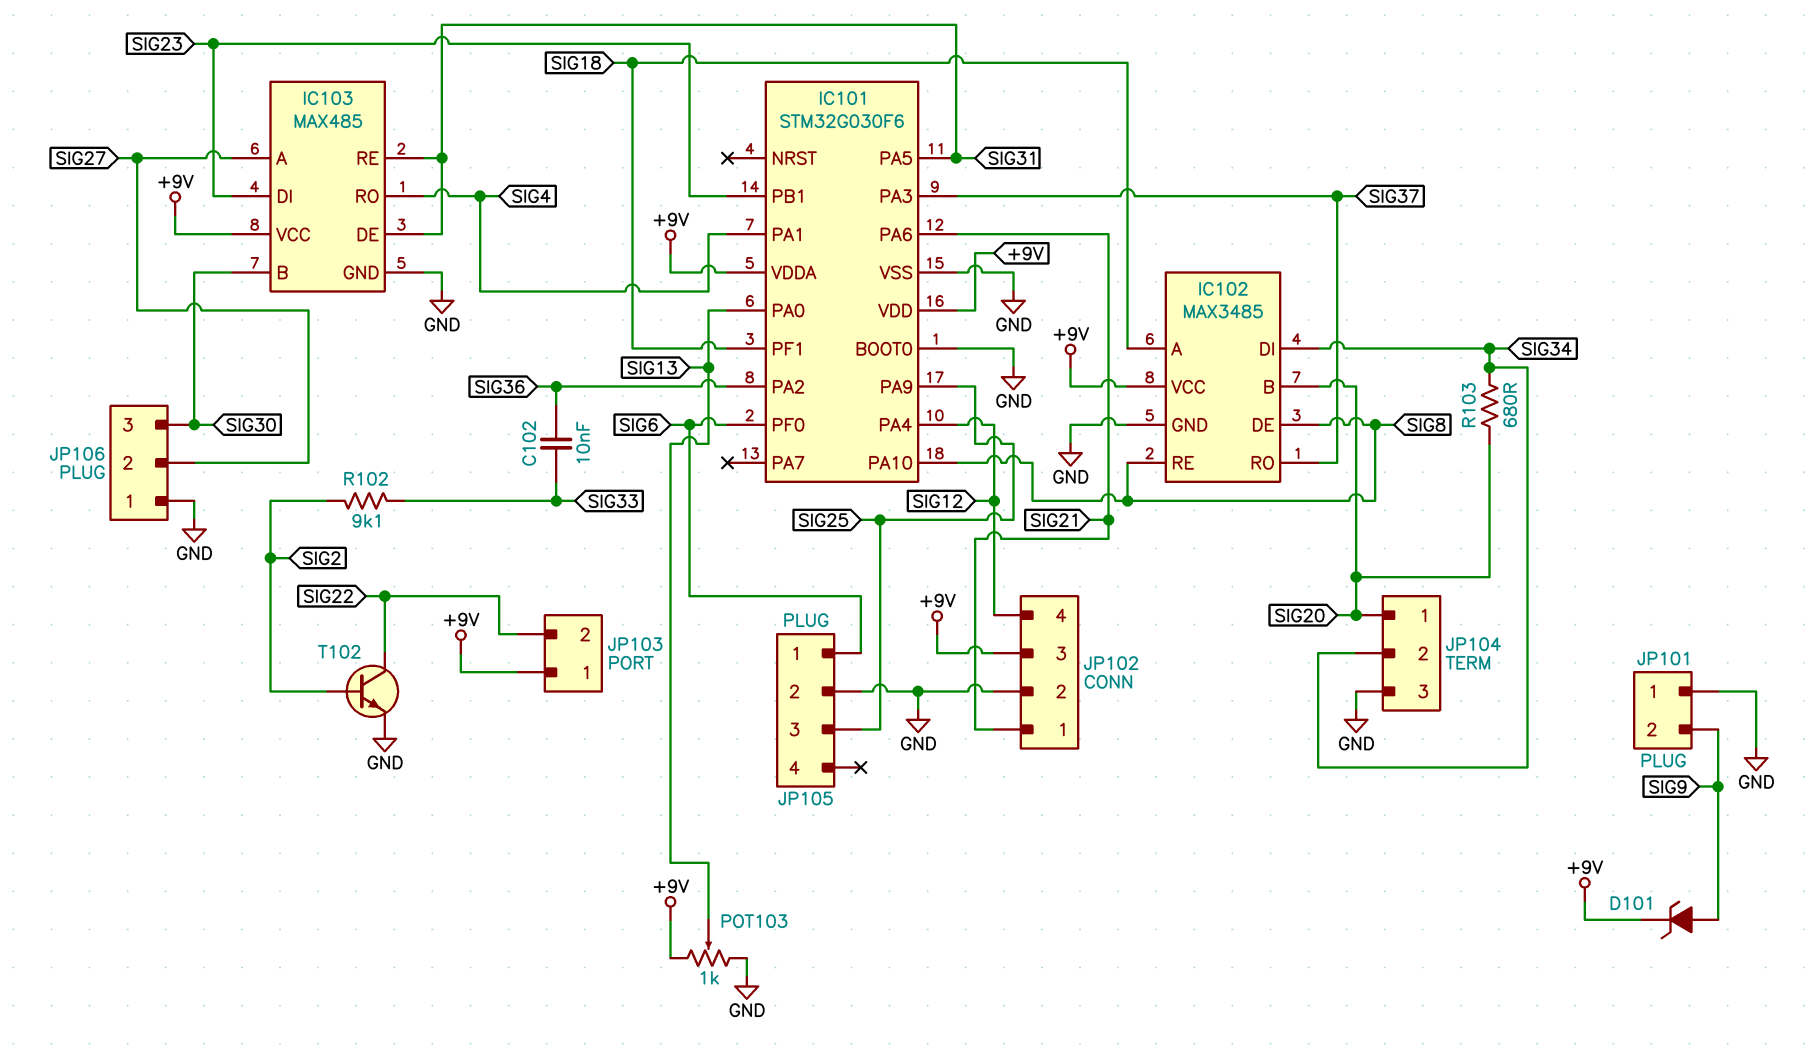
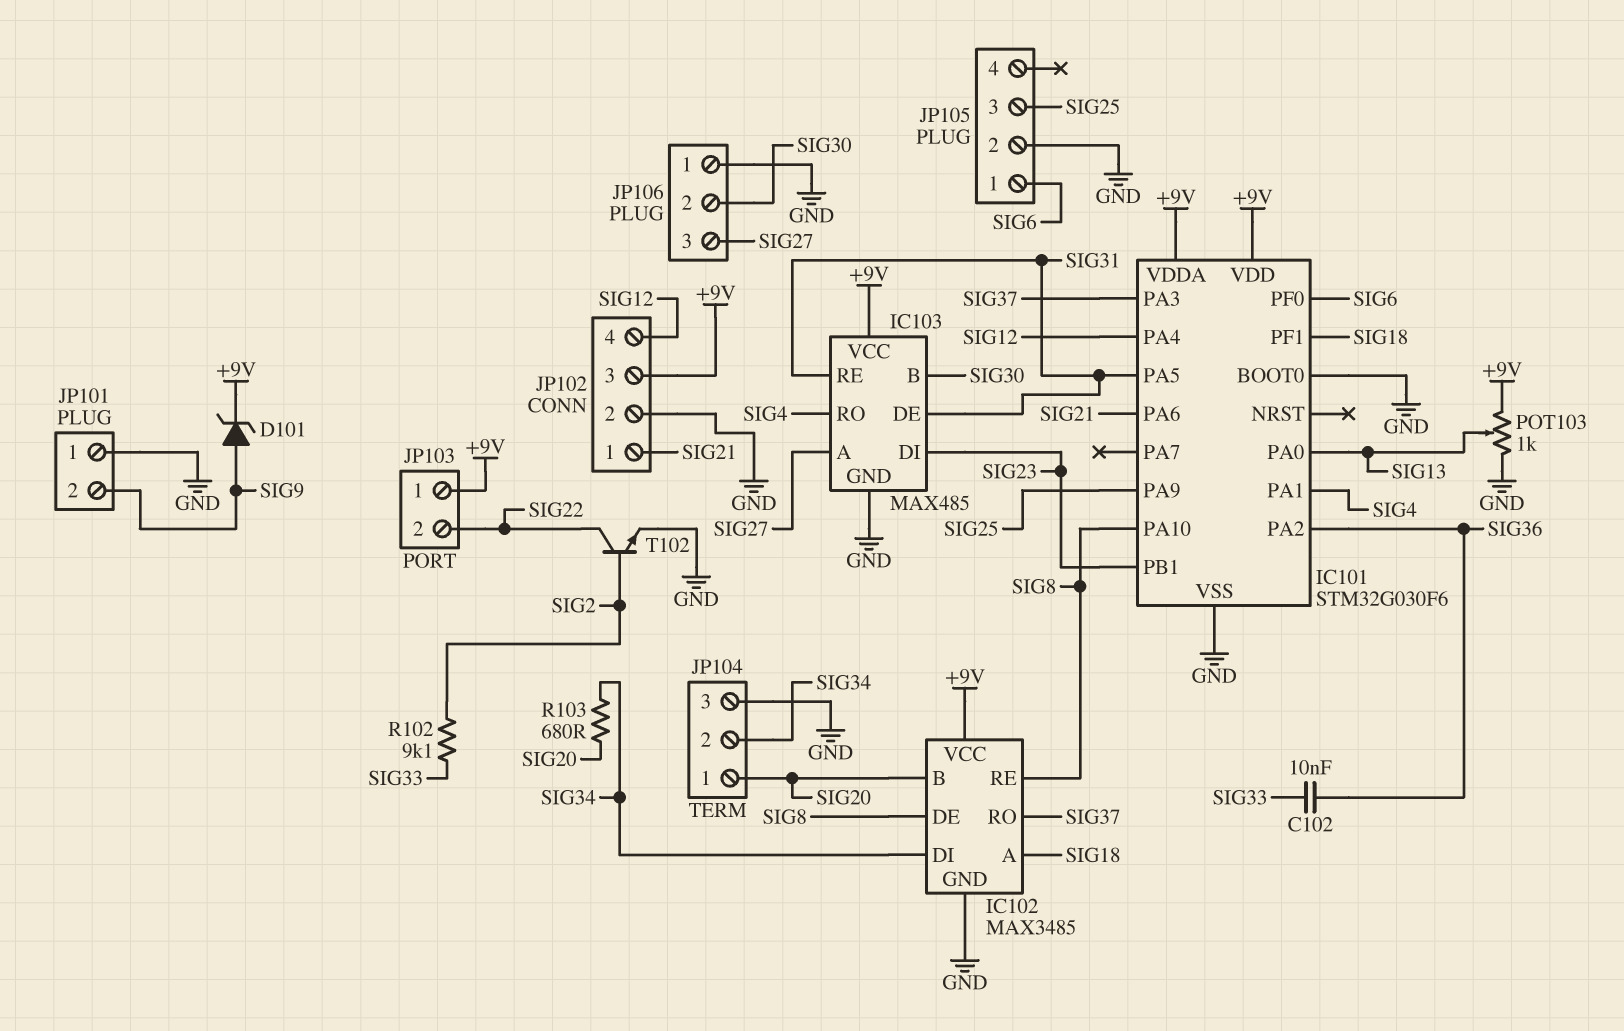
JP106 pin 2: SIG27 -> SIG30
JP106 pin 3: SIG30 -> SIG27

